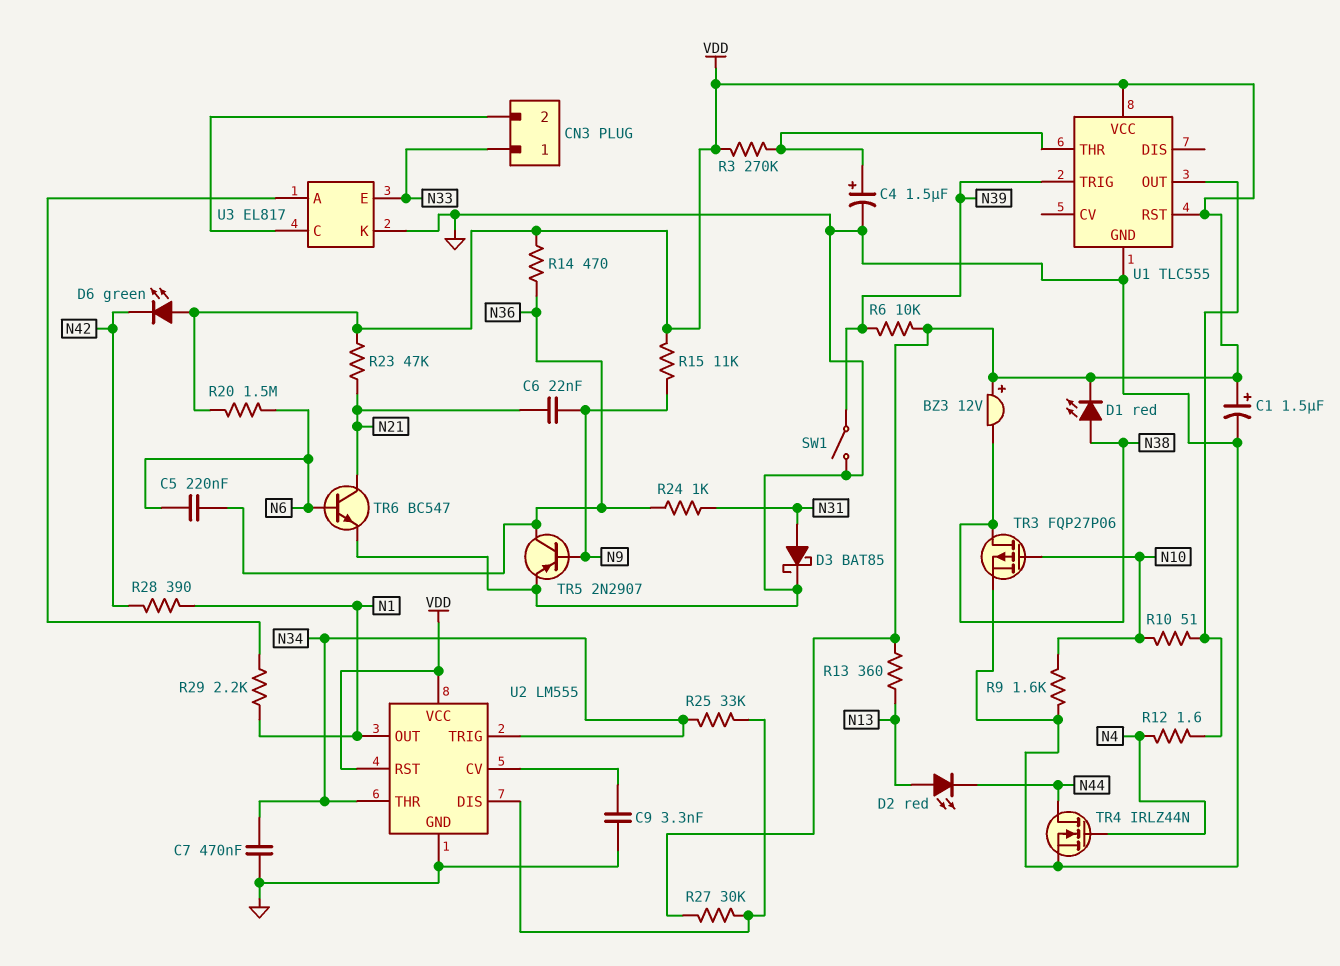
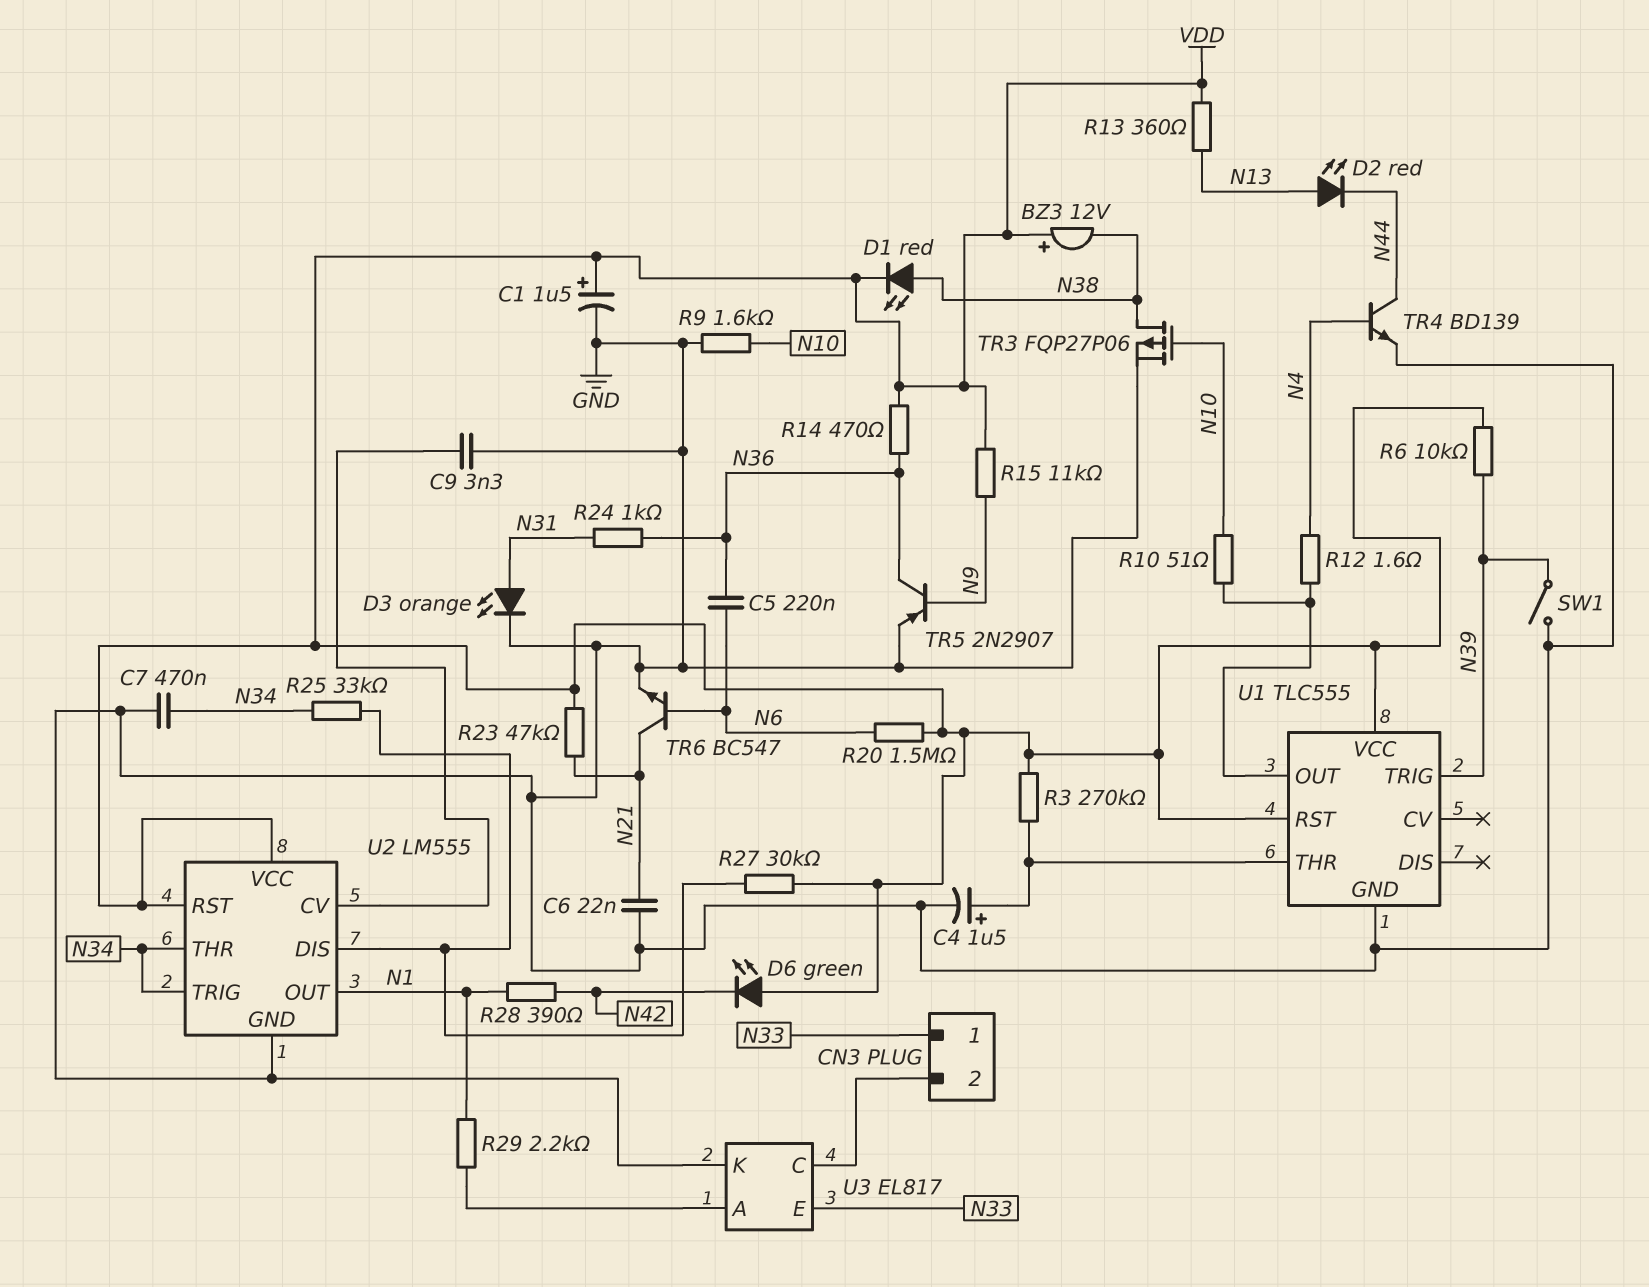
C6: 22nF (N9, N21) -> 22nF (GND, N21)
D3: schottky BAT85 (A N31, K GND) -> LED orange (A N31, K GND)
TR4: NMOS IRLZ44N (G N4, D N44, S GND) -> NPN BD139 (B N4, C N44, E GND)

